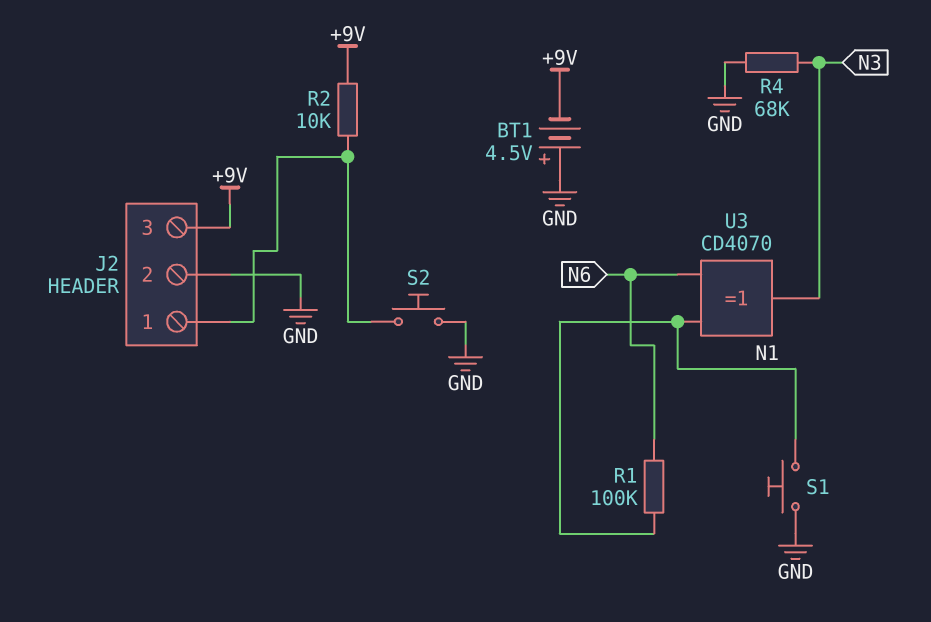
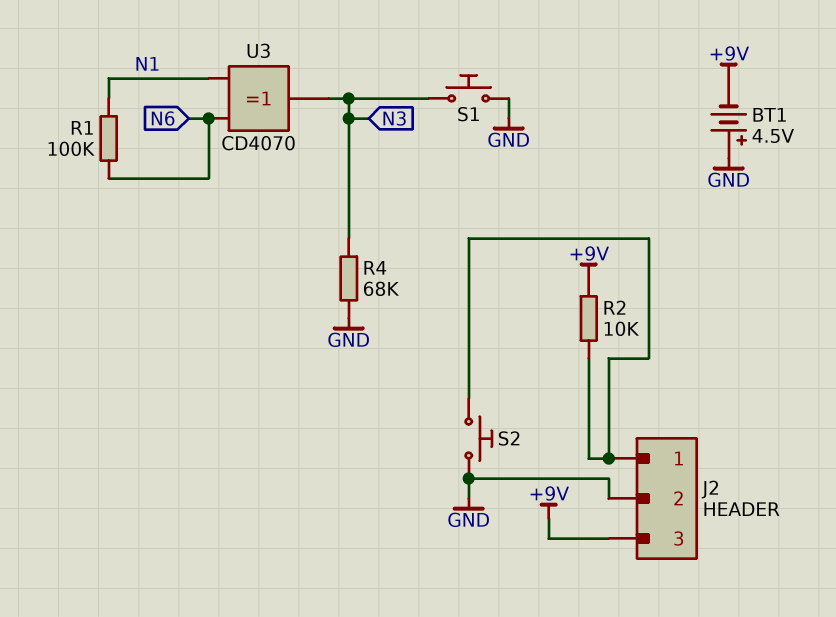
S1: button (GND, N1) -> button (GND, N3)

